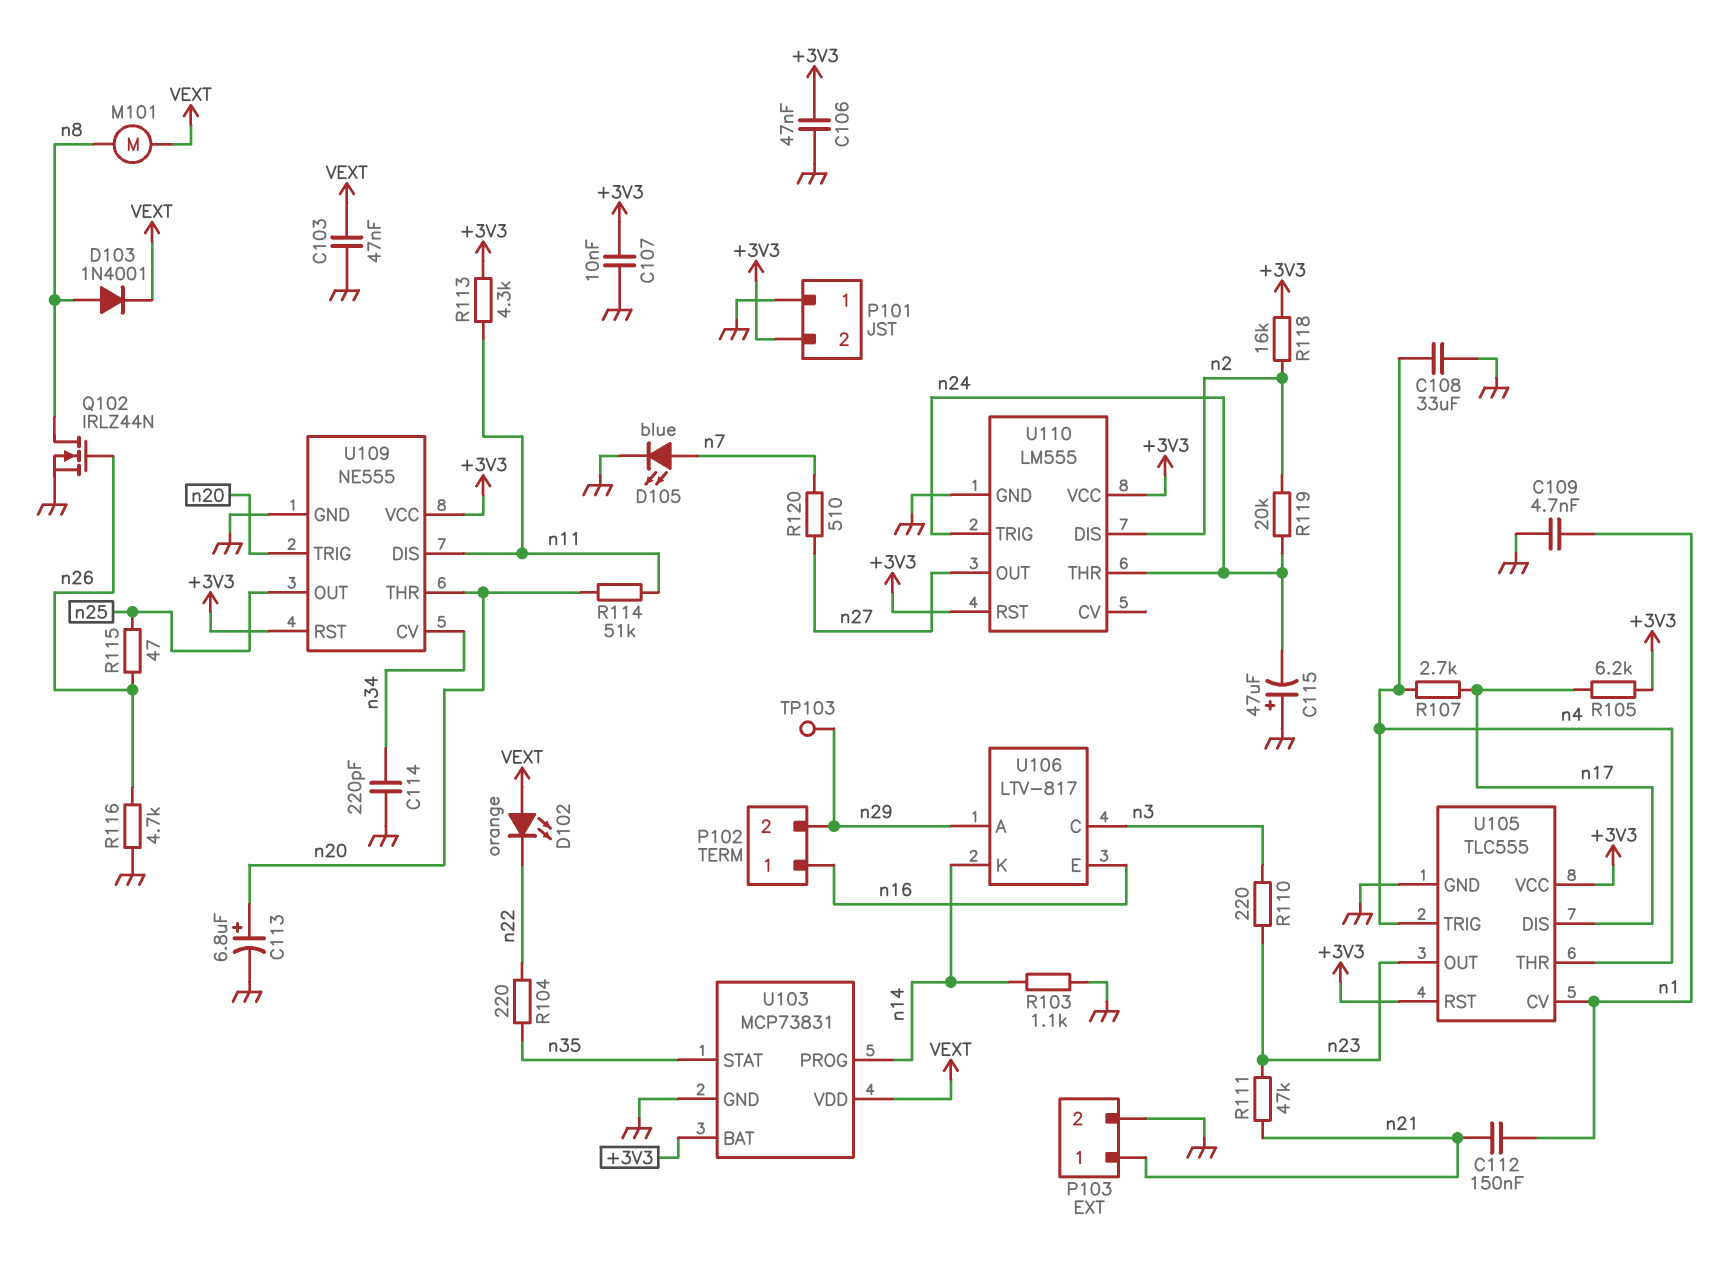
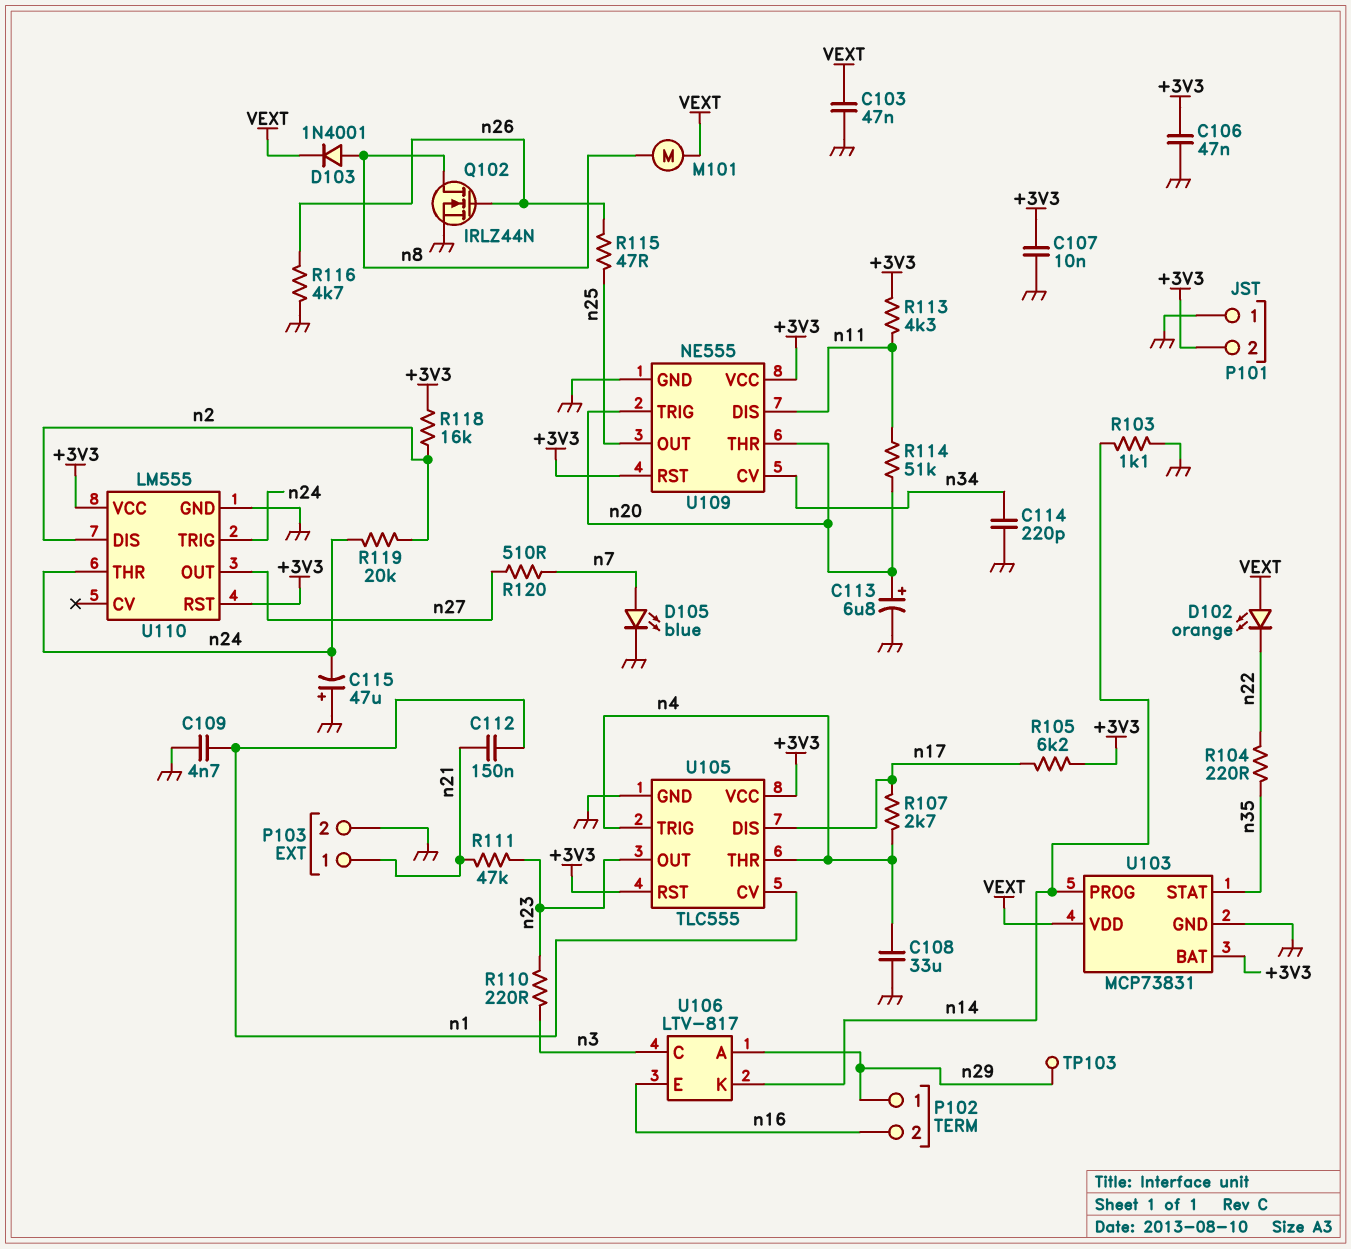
P102 pin 1: n16 -> n29
P102 pin 2: n29 -> n16

